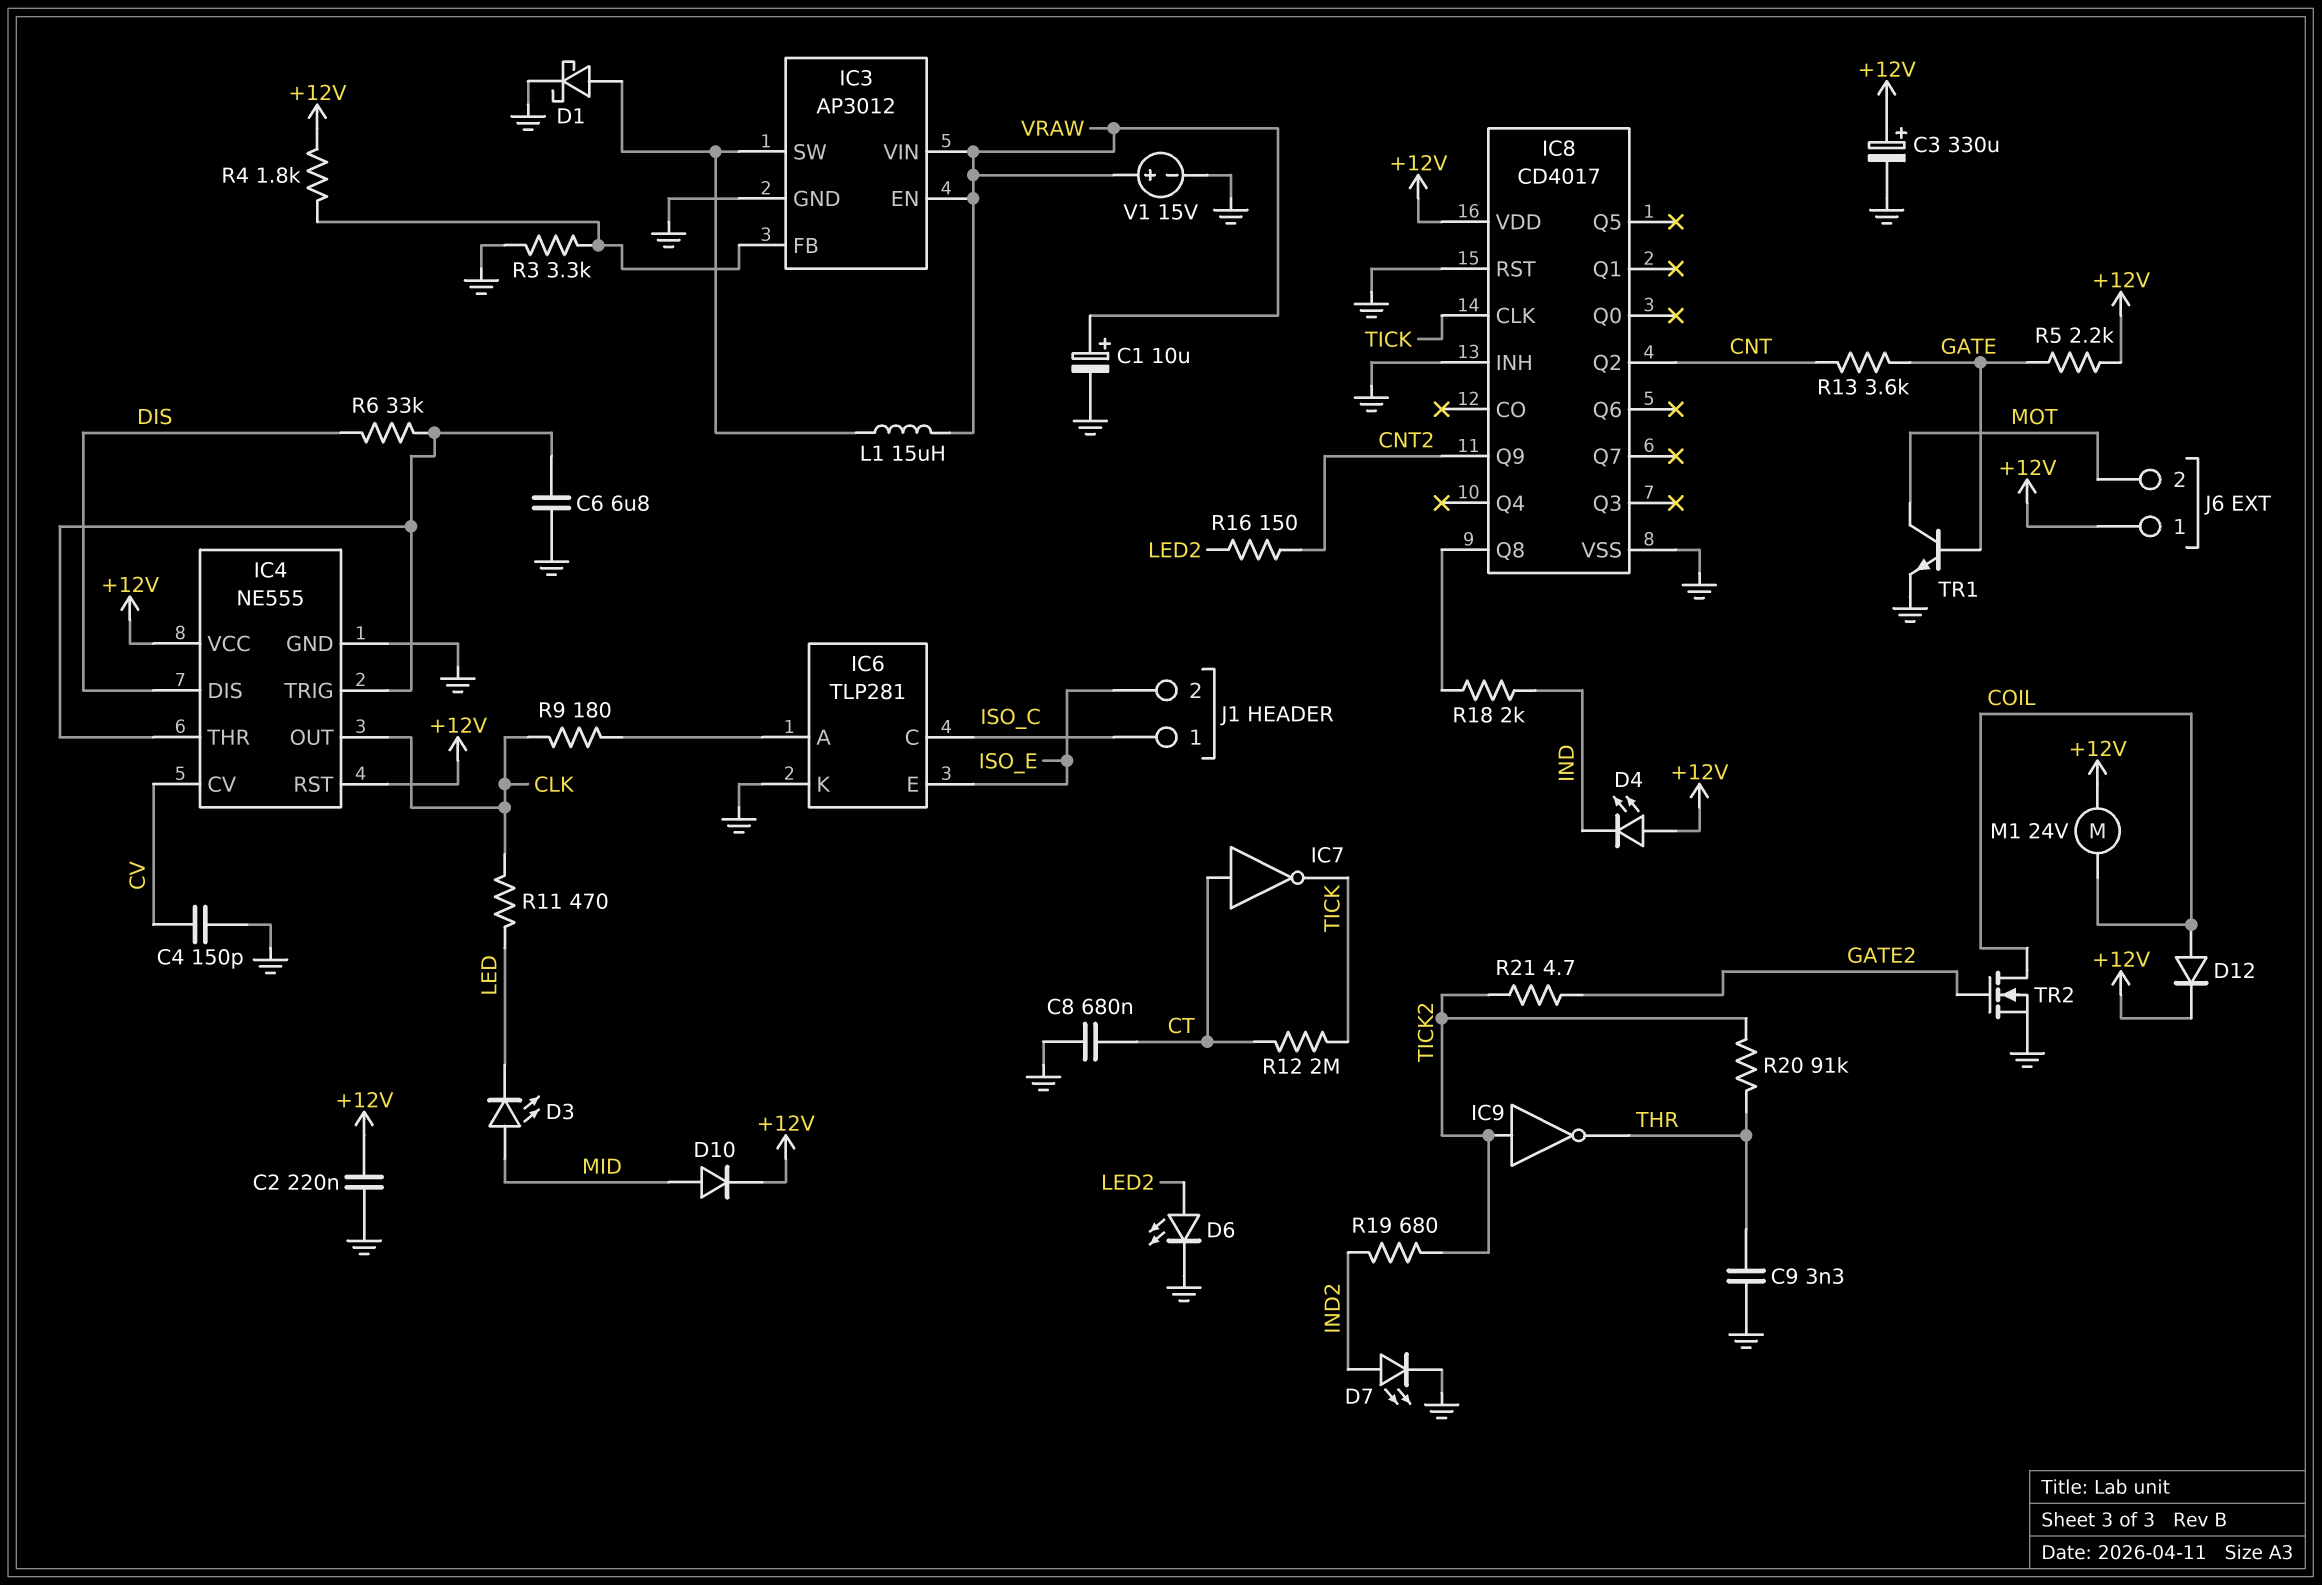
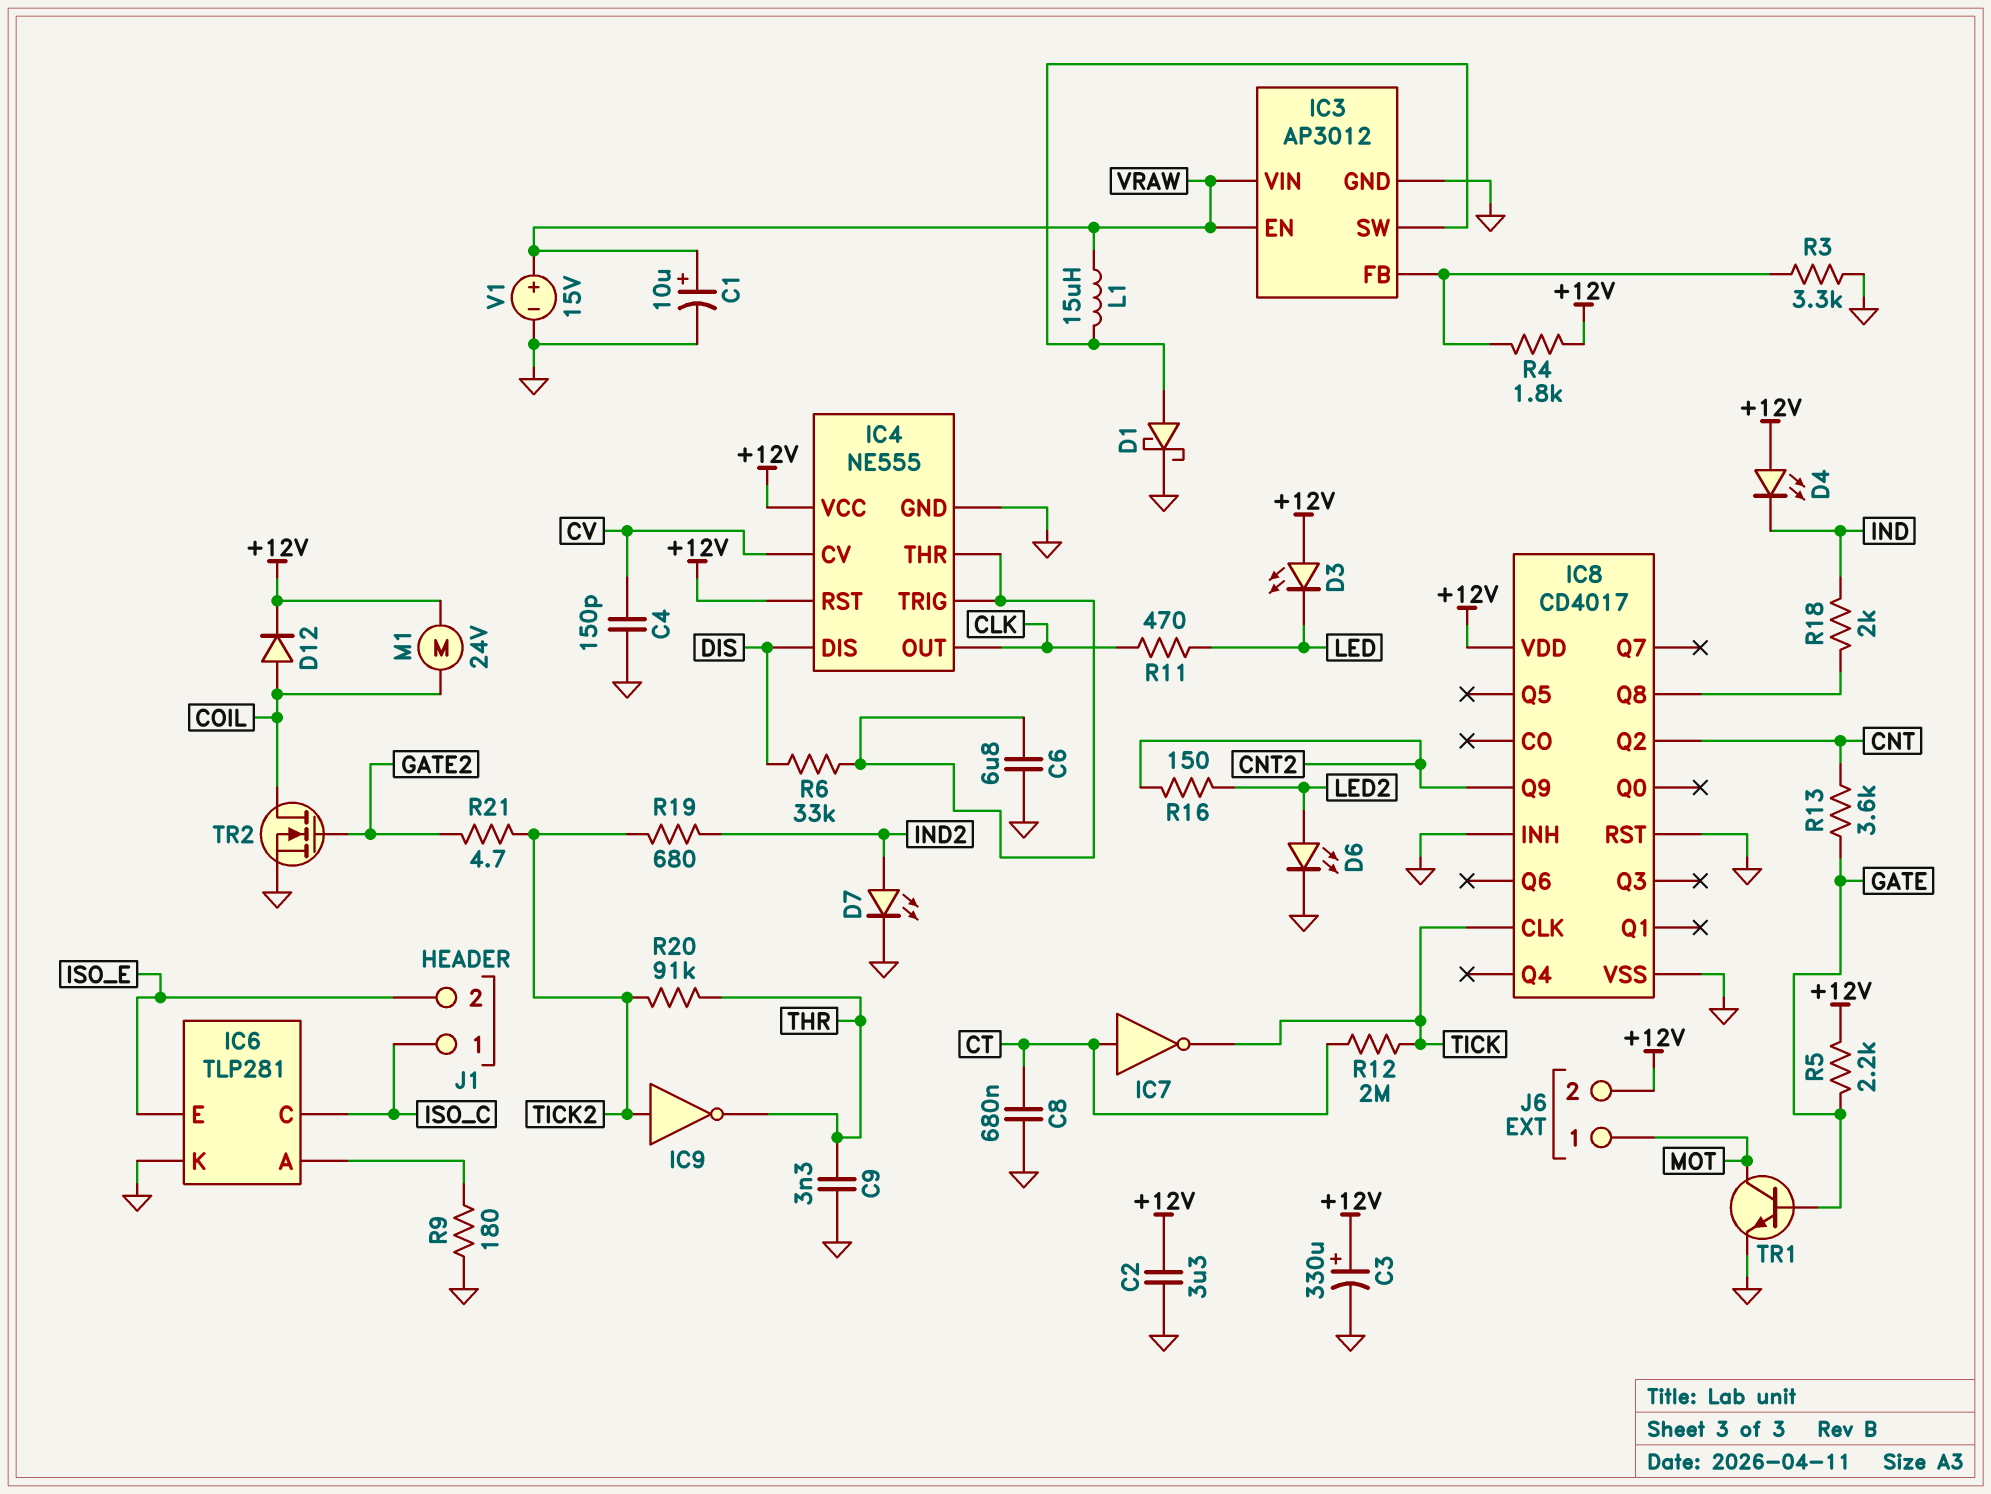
C2: 220nF (+12V, GND) -> 3.3uF (+12V, GND)
D3: LED (A MID, K LED) -> LED (A +12V, K LED)
D10: diode (A MID, K +12V) -> none
J6 pin 1: +12V -> MOT
J6 pin 2: MOT -> +12V
R9: 180 (CLK, IC6/A) -> 180 (GND, IC6/A)

